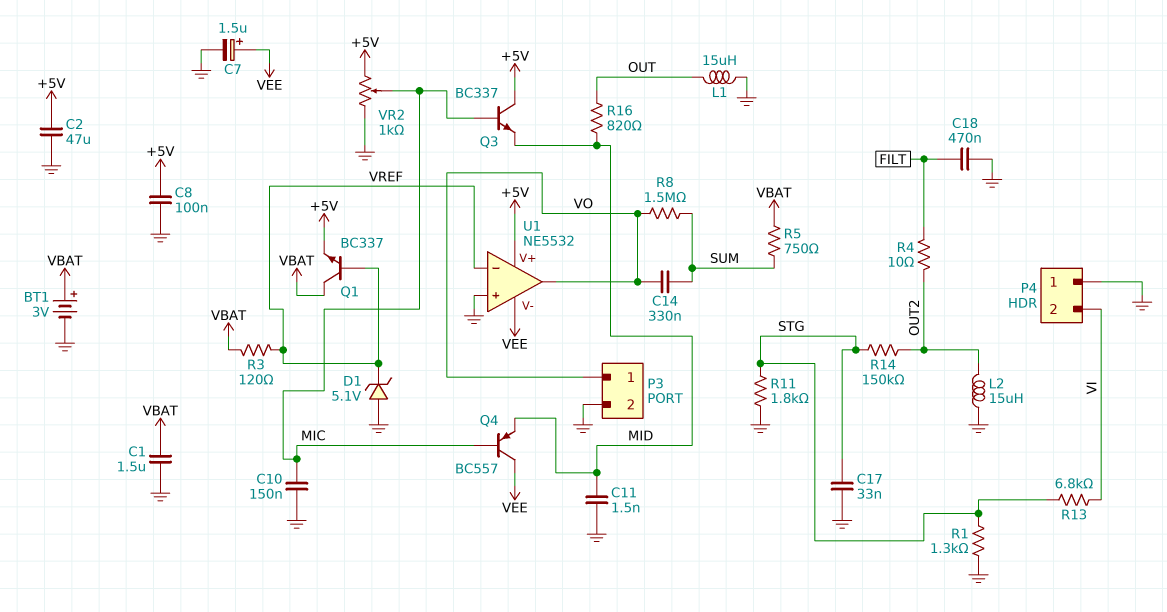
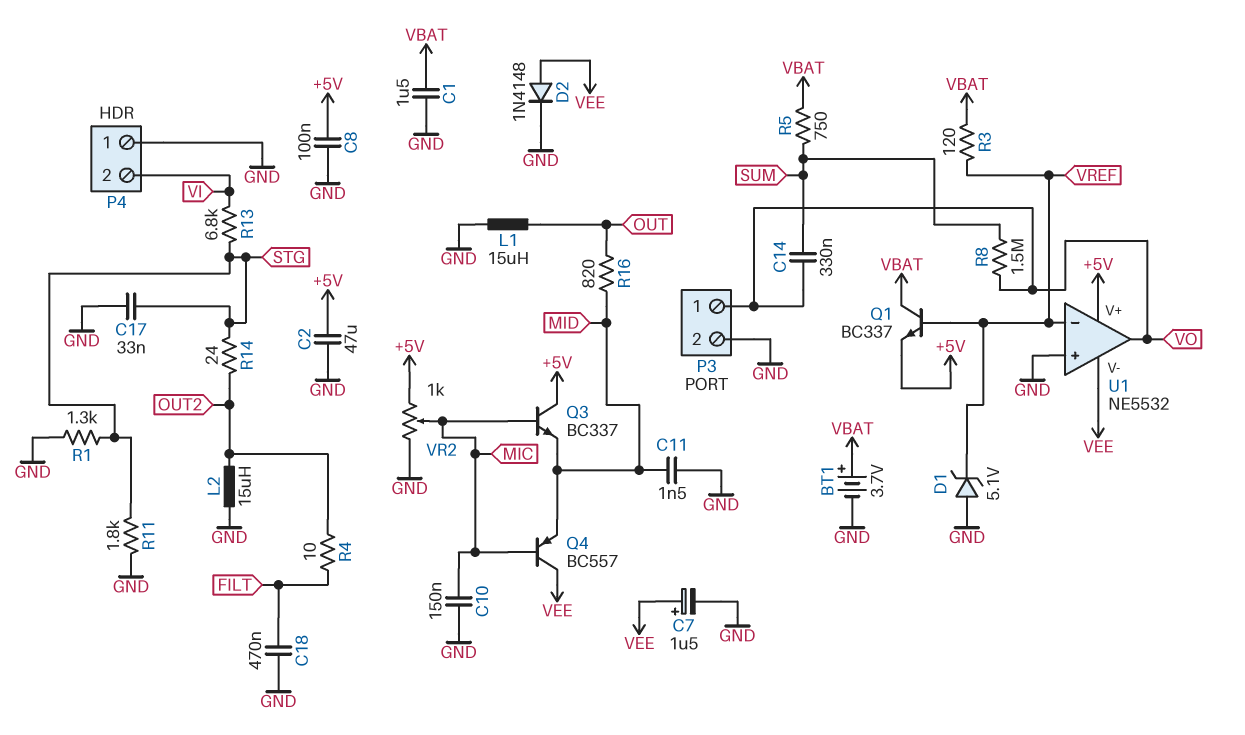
BT1: 3V (plus VBAT, minus GND) -> 3.7V (plus VBAT, minus GND)
D2: none -> diode 1N4148 (A VEE, K GND)
R14: 150k (OUT2, STG) -> 24 (OUT2, STG)

